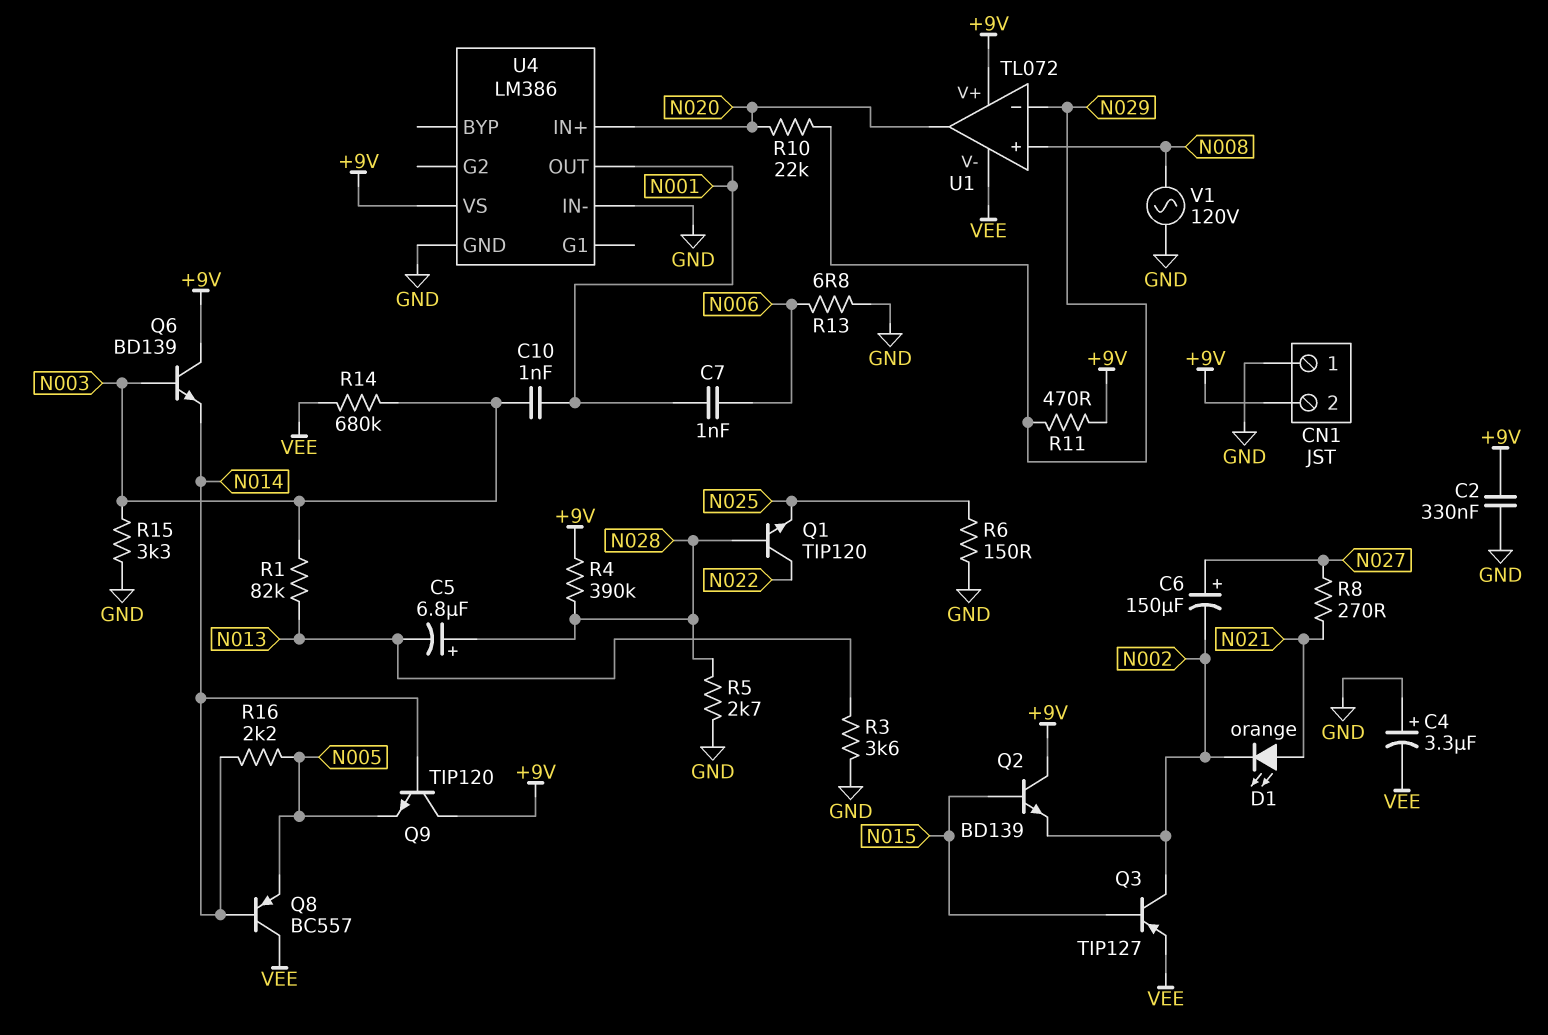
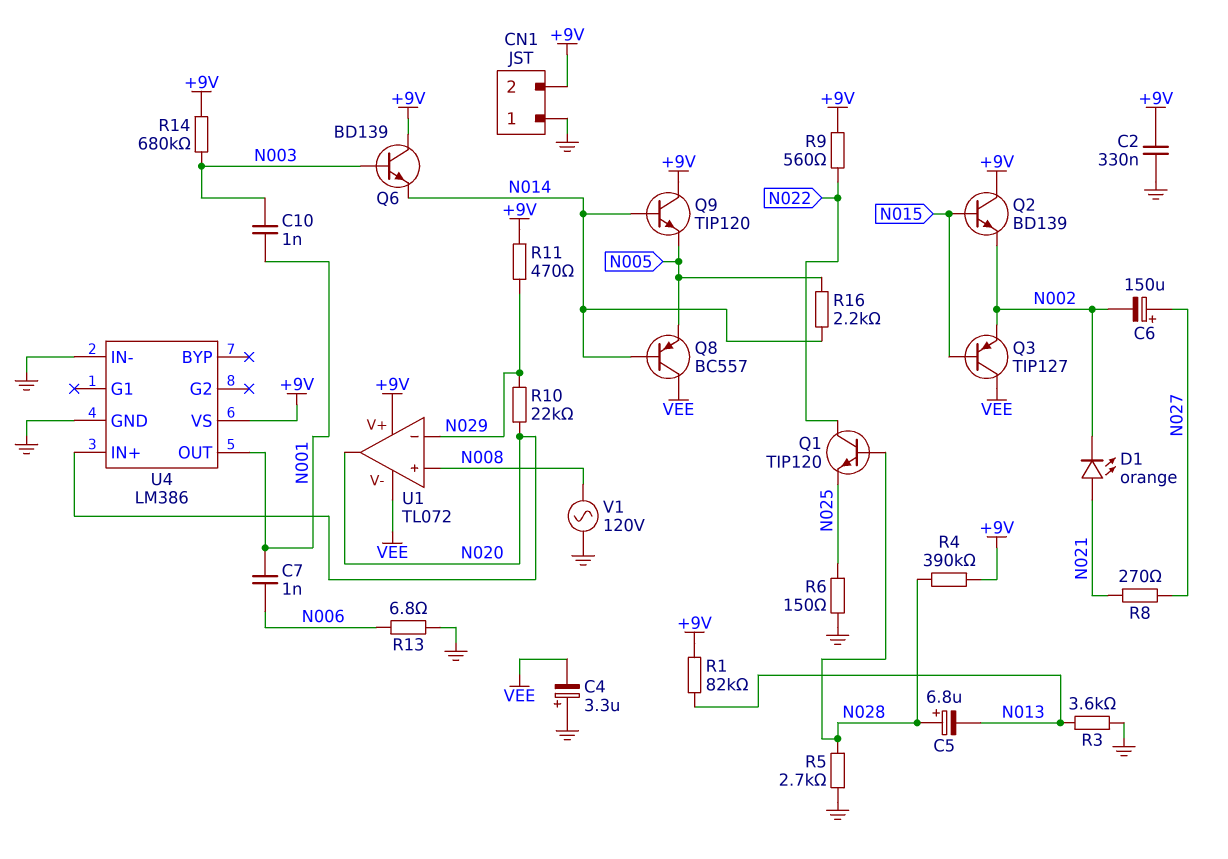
Q3: PNP TIP127 (B N015, C N002, E VEE) -> PNP TIP127 (B N015, C VEE, E N002)
R1: 82k (N003, N013) -> 82k (+9V, N013)
R9: none -> 560 (+9V, N022)
R14: 680k (N003, VEE) -> 680k (+9V, N003)
R15: 3.3k (GND, N003) -> none

